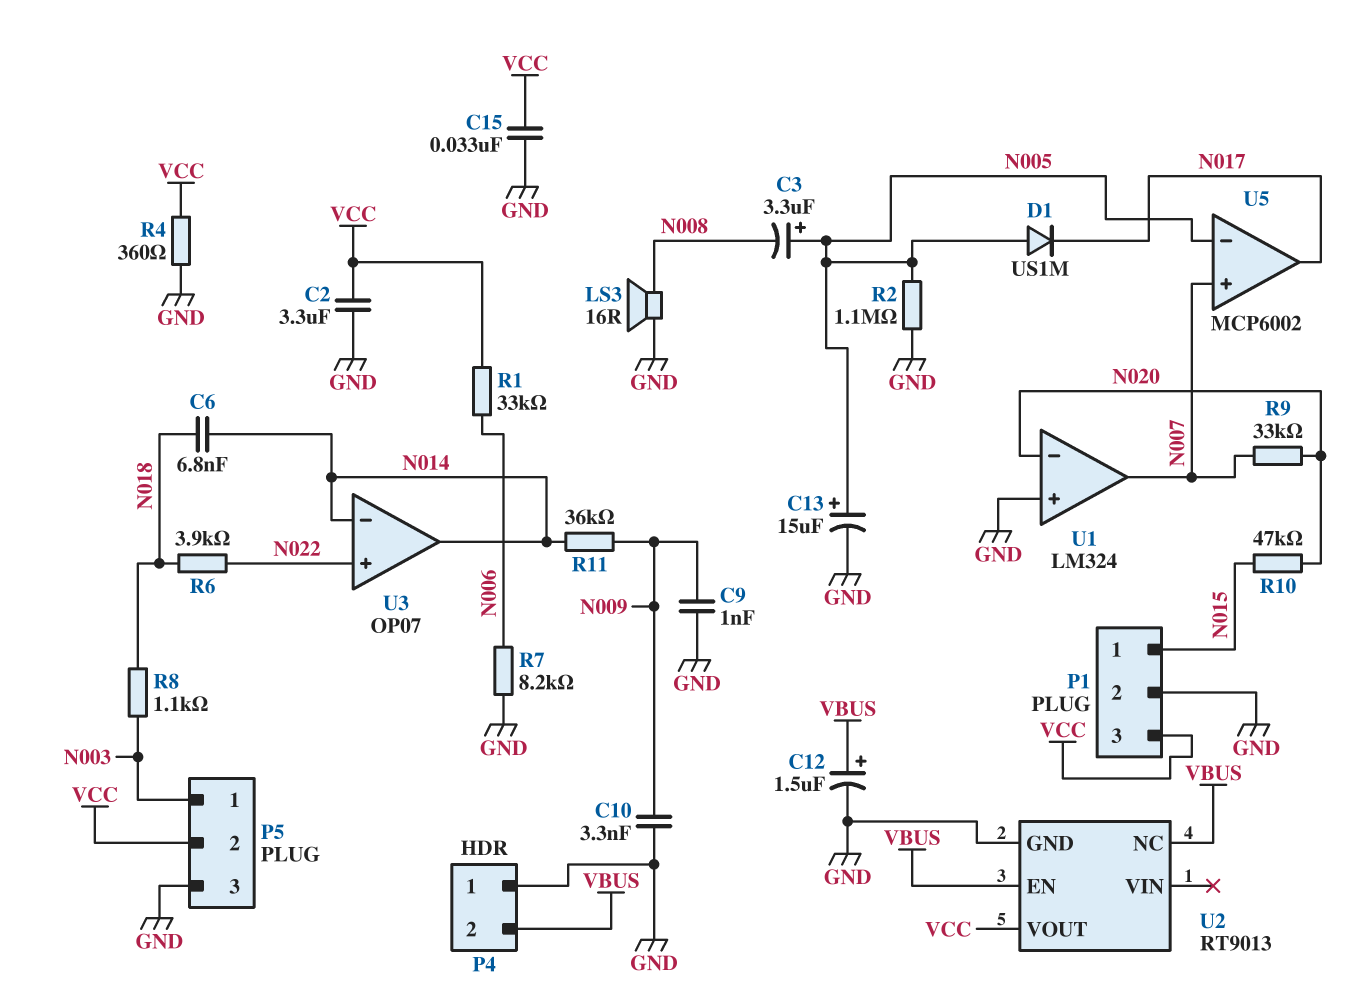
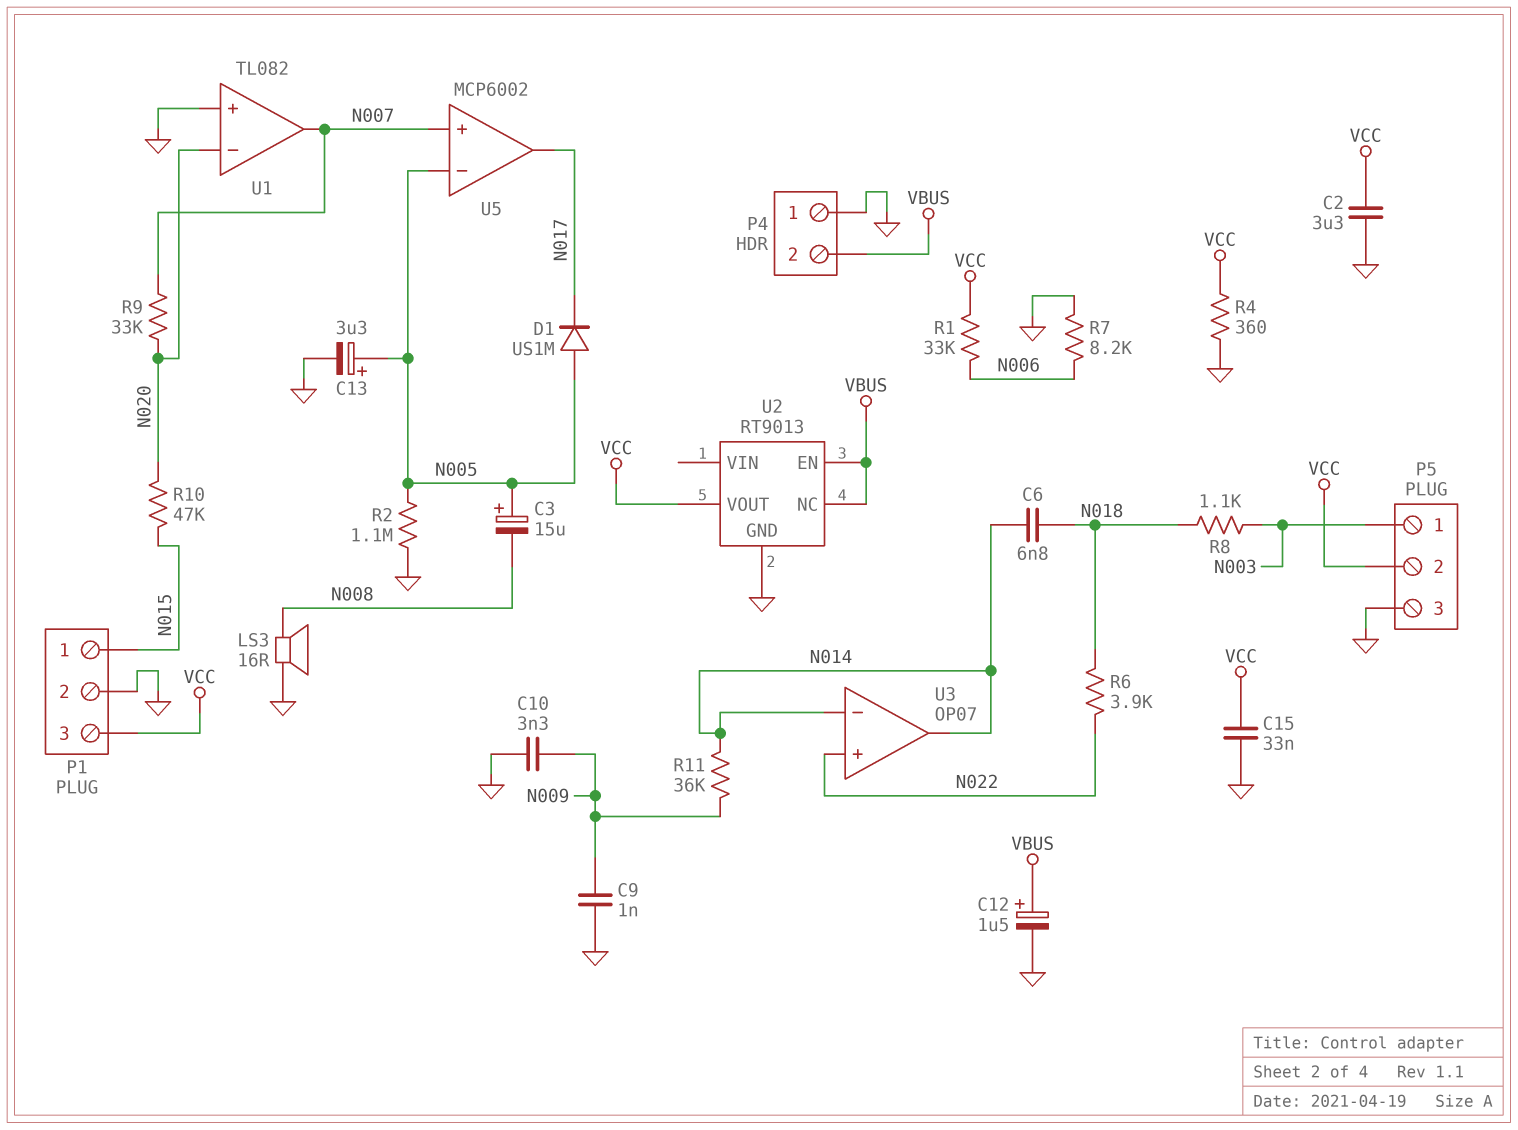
C3: 3.3uF (plus N005, minus N008) -> 15uF (plus N005, minus N008)
C13: 15uF (plus N005, minus GND) -> 3.3uF (plus N005, minus GND)
U1: LM324 -> TL082

